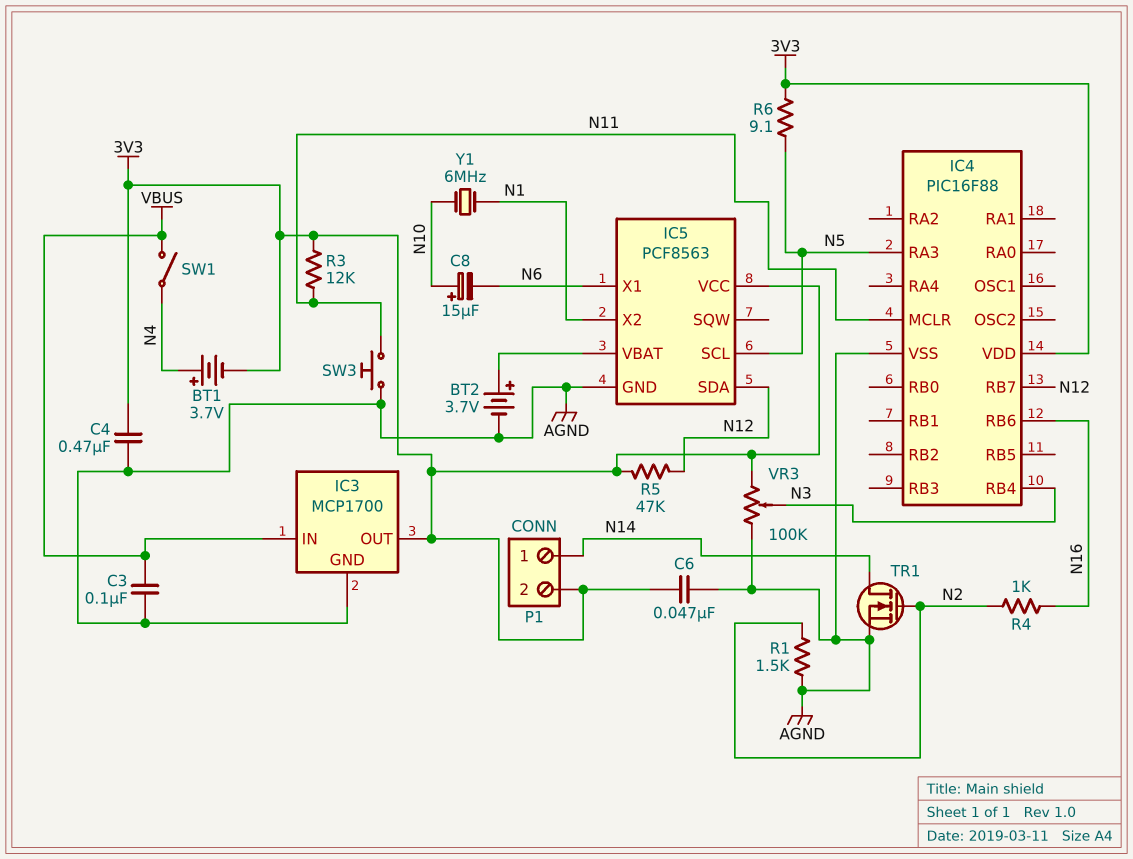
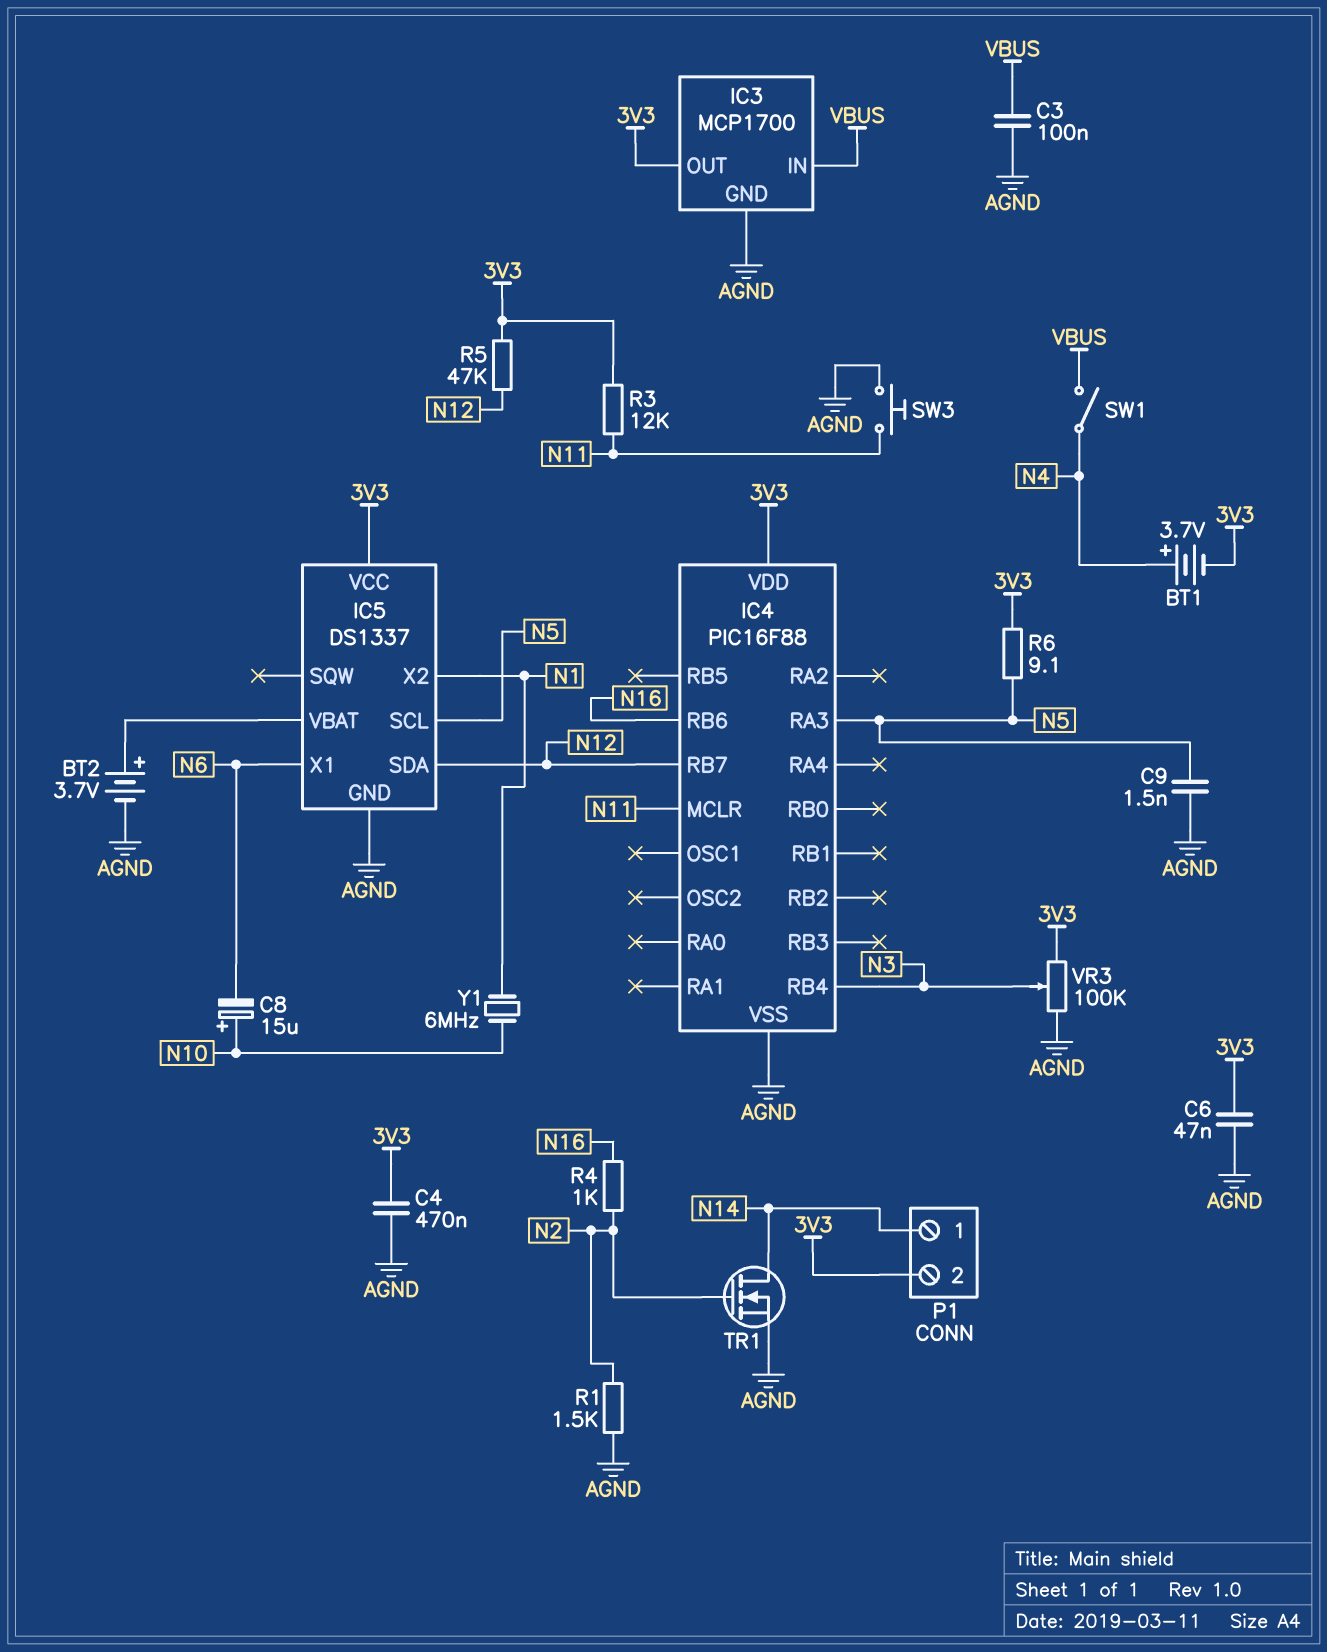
C9: none -> 1.5nF (AGND, N5)
IC5: PCF8563 -> DS1337

